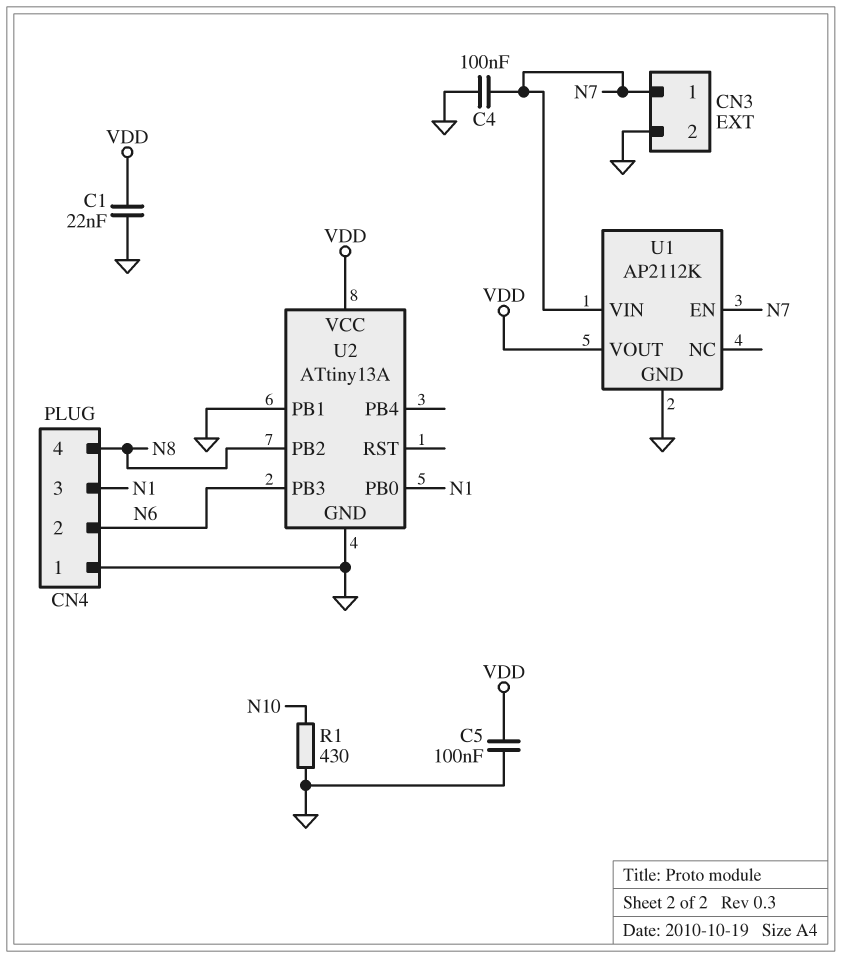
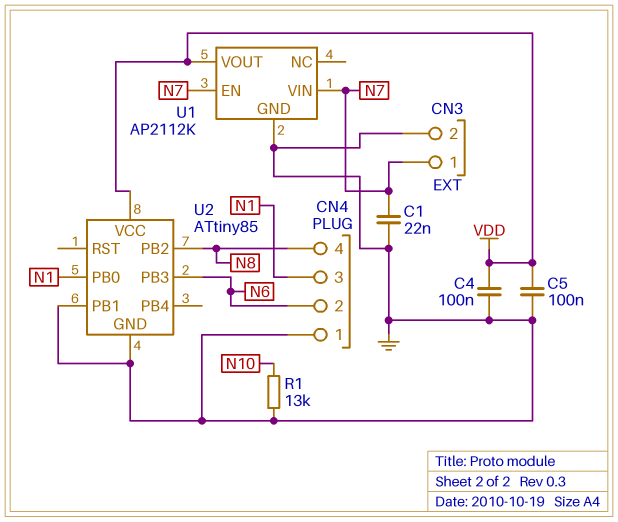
C1: 22nF (GND, VDD) -> 22nF (GND, N7)
C4: 100nF (GND, N7) -> 100nF (GND, VDD)
R1: 430 (GND, N10) -> 13k (GND, N10)
U2: ATtiny13A -> ATtiny85

